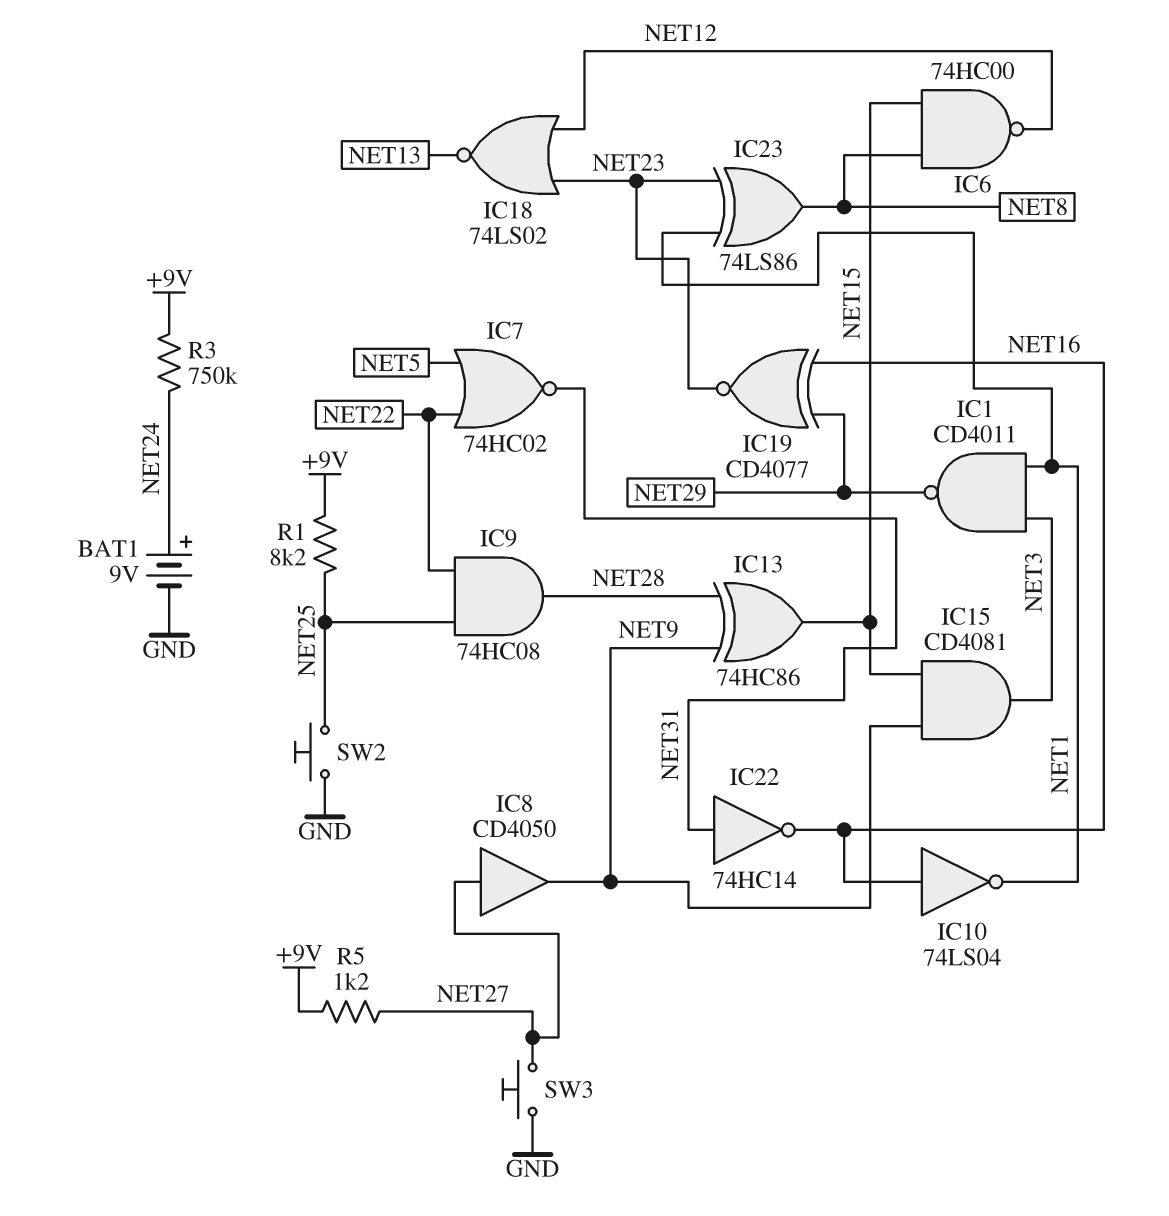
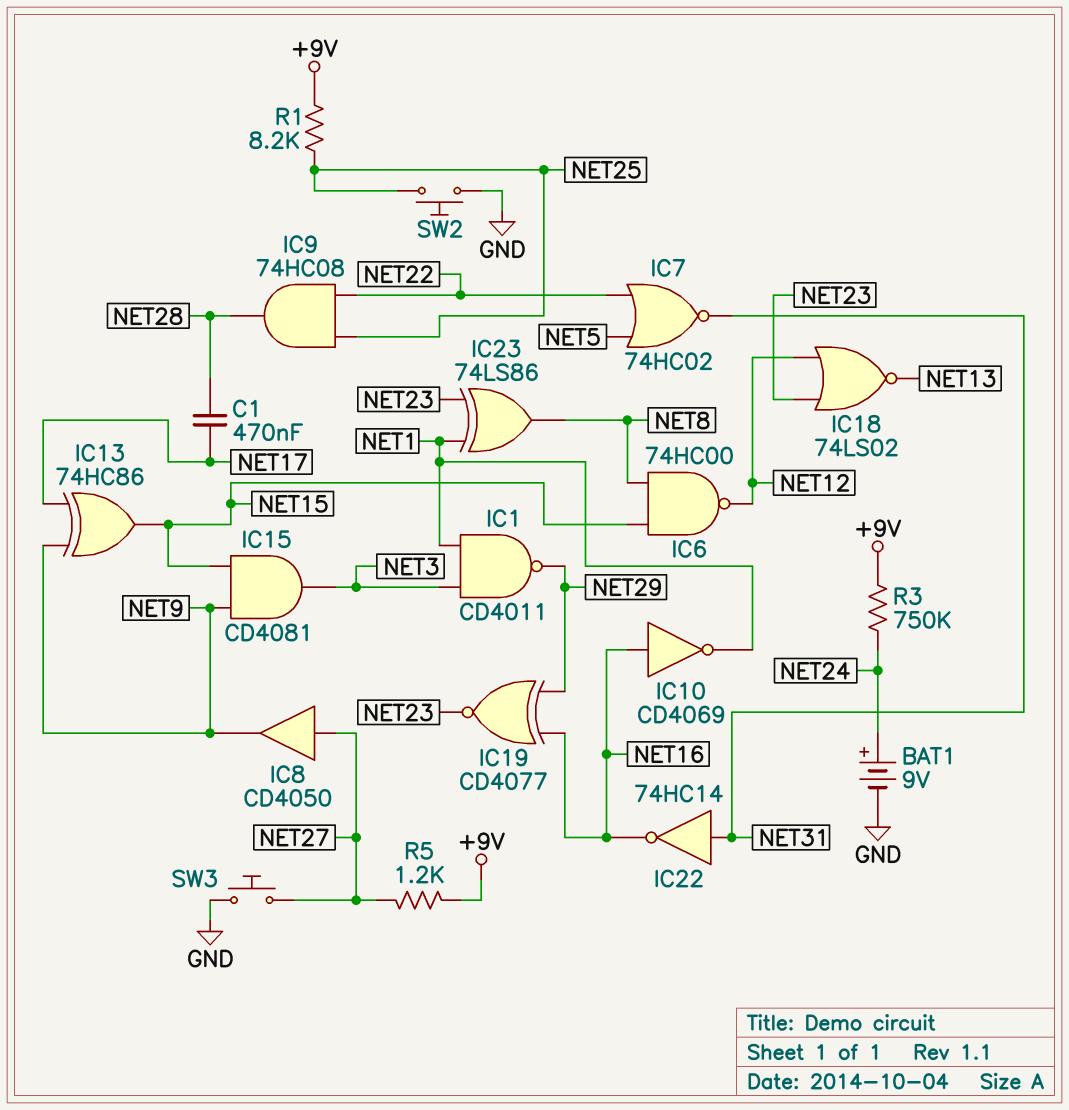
C1: none -> 470nF (NET17, NET28)
IC10: NOT 74LS04 (in NET16, out NET1) -> NOT CD4069 (in NET16, out NET1)
IC13: XOR 74HC86 (in NET9, in NET28, out NET15) -> XOR 74HC86 (in NET9, in NET17, out NET15)

